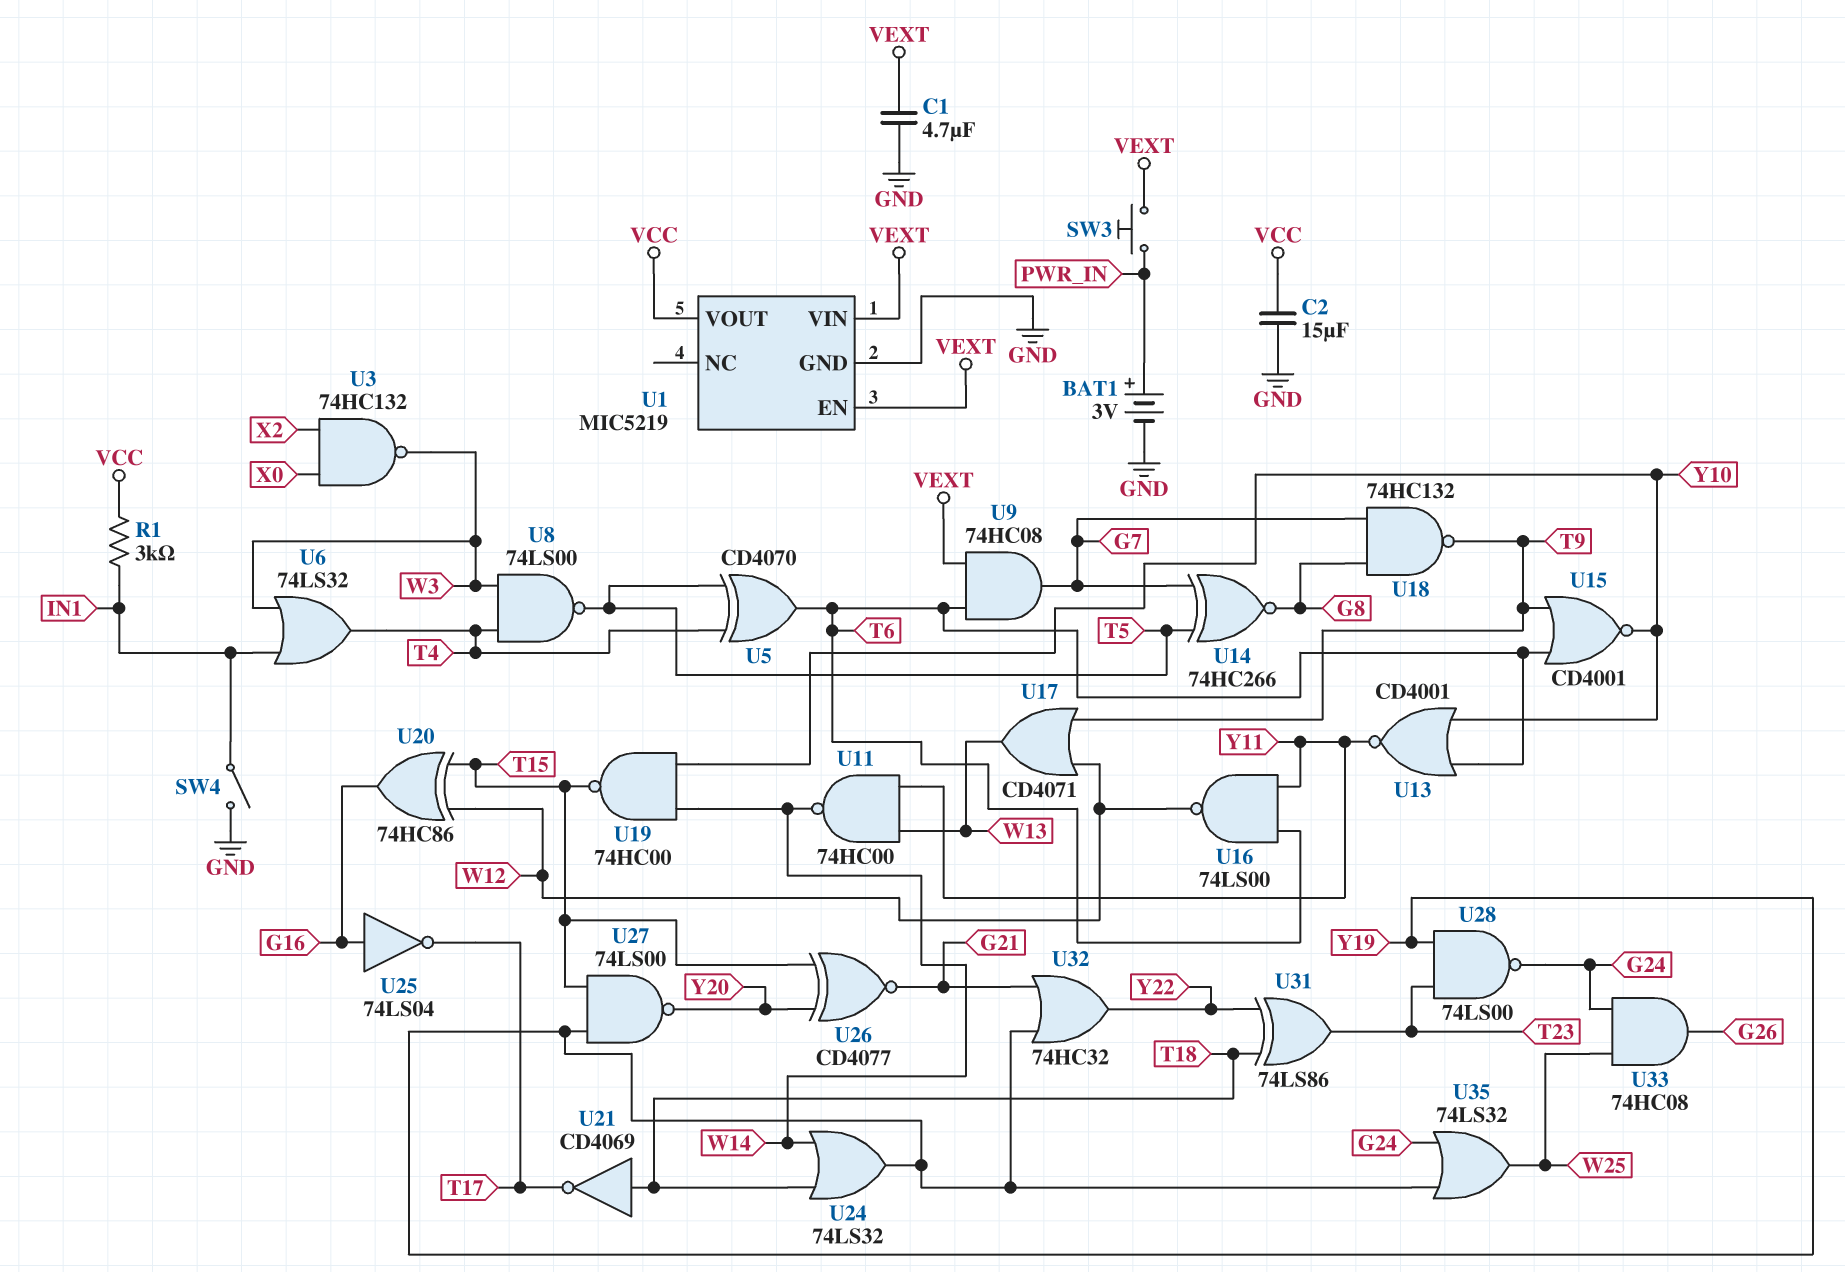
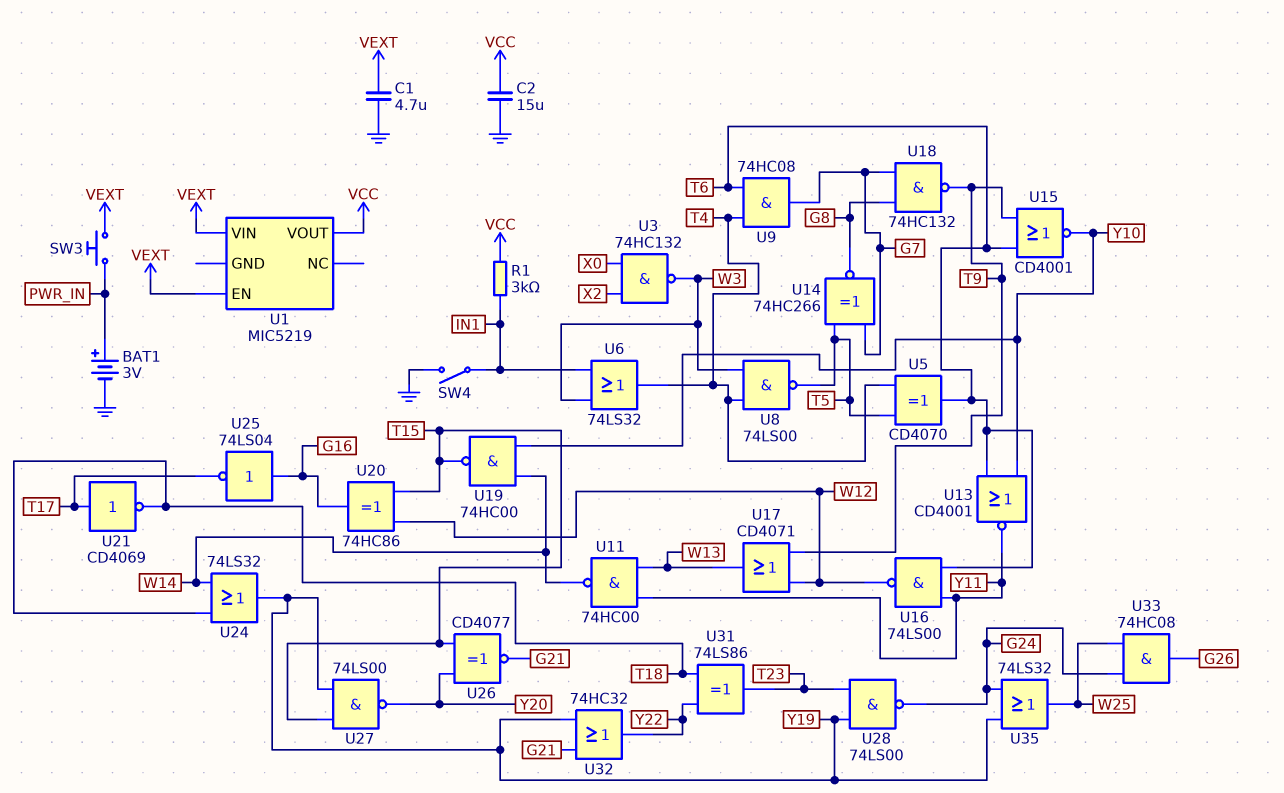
U1 pin GND: GND -> none
U9: AND 74HC08 (in T6, in VEXT, out G7) -> AND 74HC08 (in T4, in T6, out G7)
U21: NOT CD4069 (in T18, out T17) -> NOT CD4069 (in T17, out T18)

